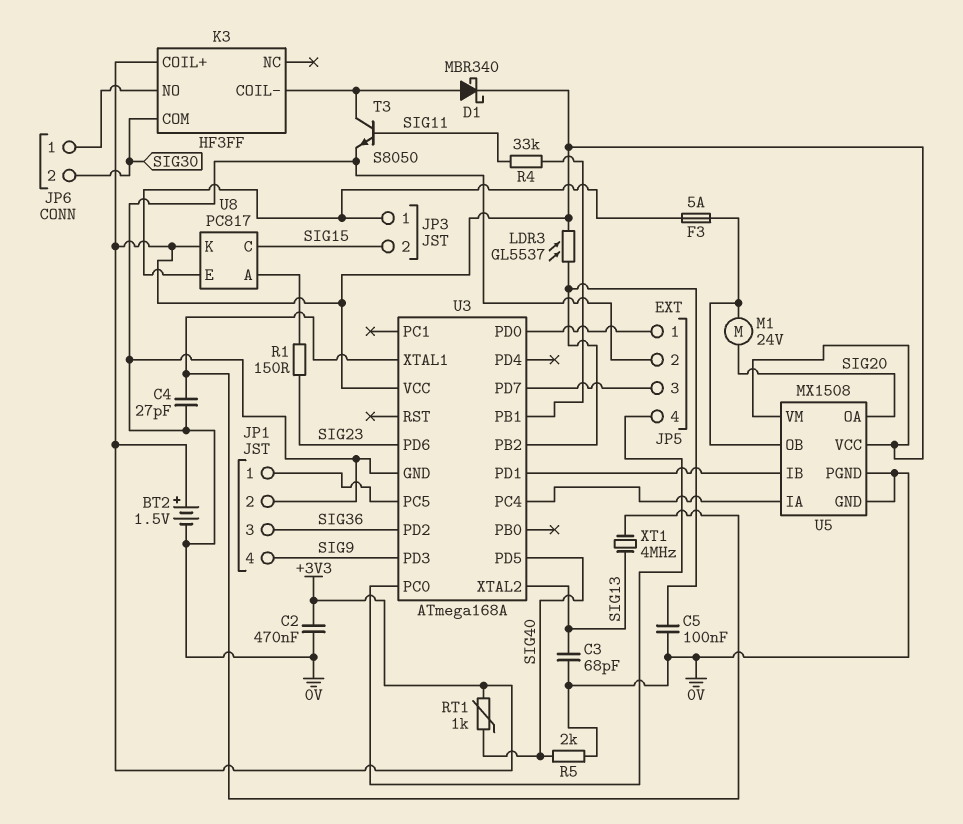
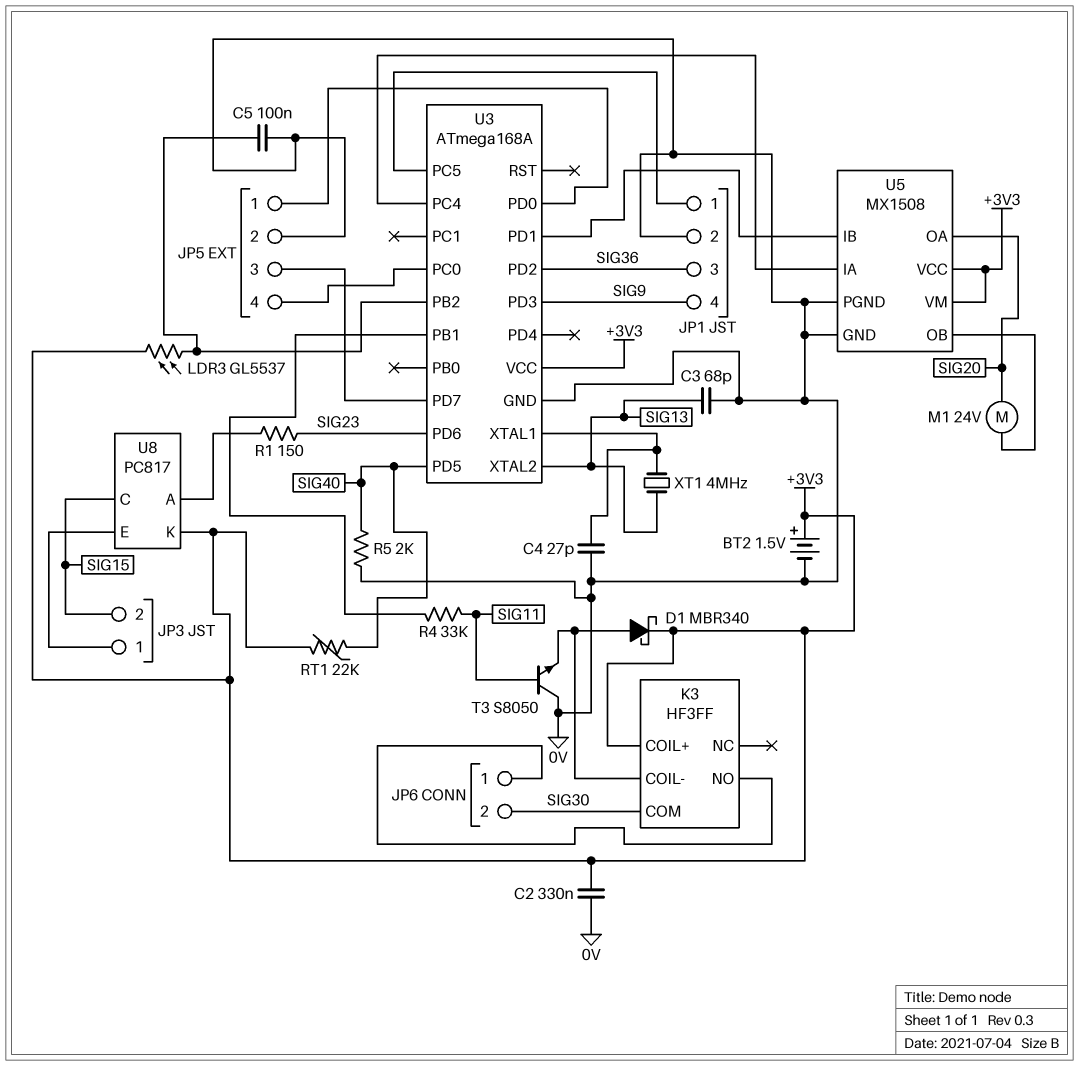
C2: 470nF (+3V3, 0V) -> 330nF (+3V3, 0V)
F3: 5A (JP3/1, U5/OB) -> none
RT1: 1k (+3V3, SIG40) -> 22k (+3V3, SIG40)
T3: NPN S8050 (B SIG11, C K3/COIL-, E 0V) -> NPN S8050 (B SIG11, C 0V, E K3/COIL-)

